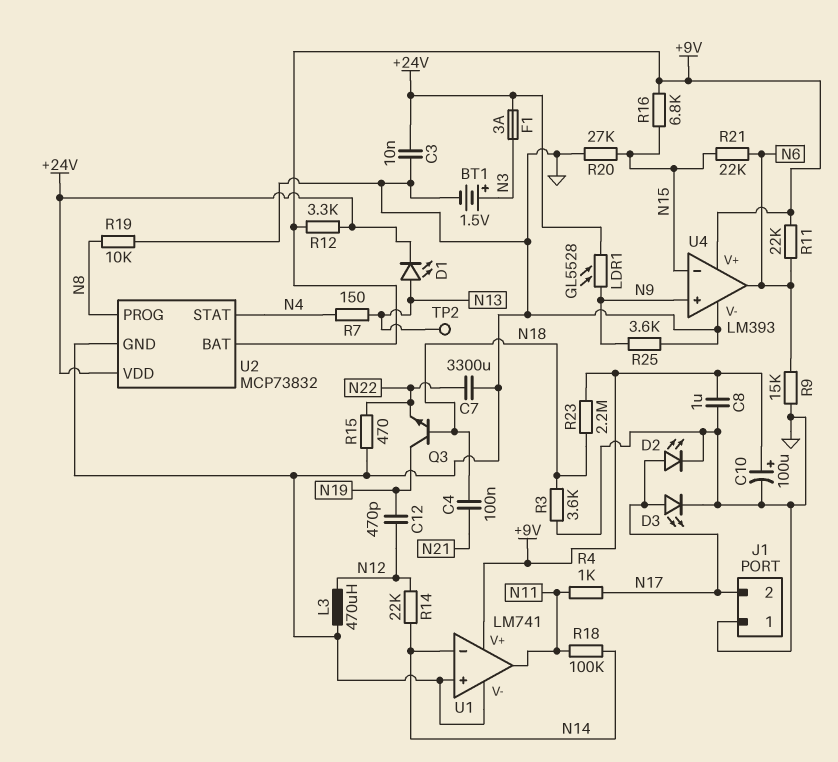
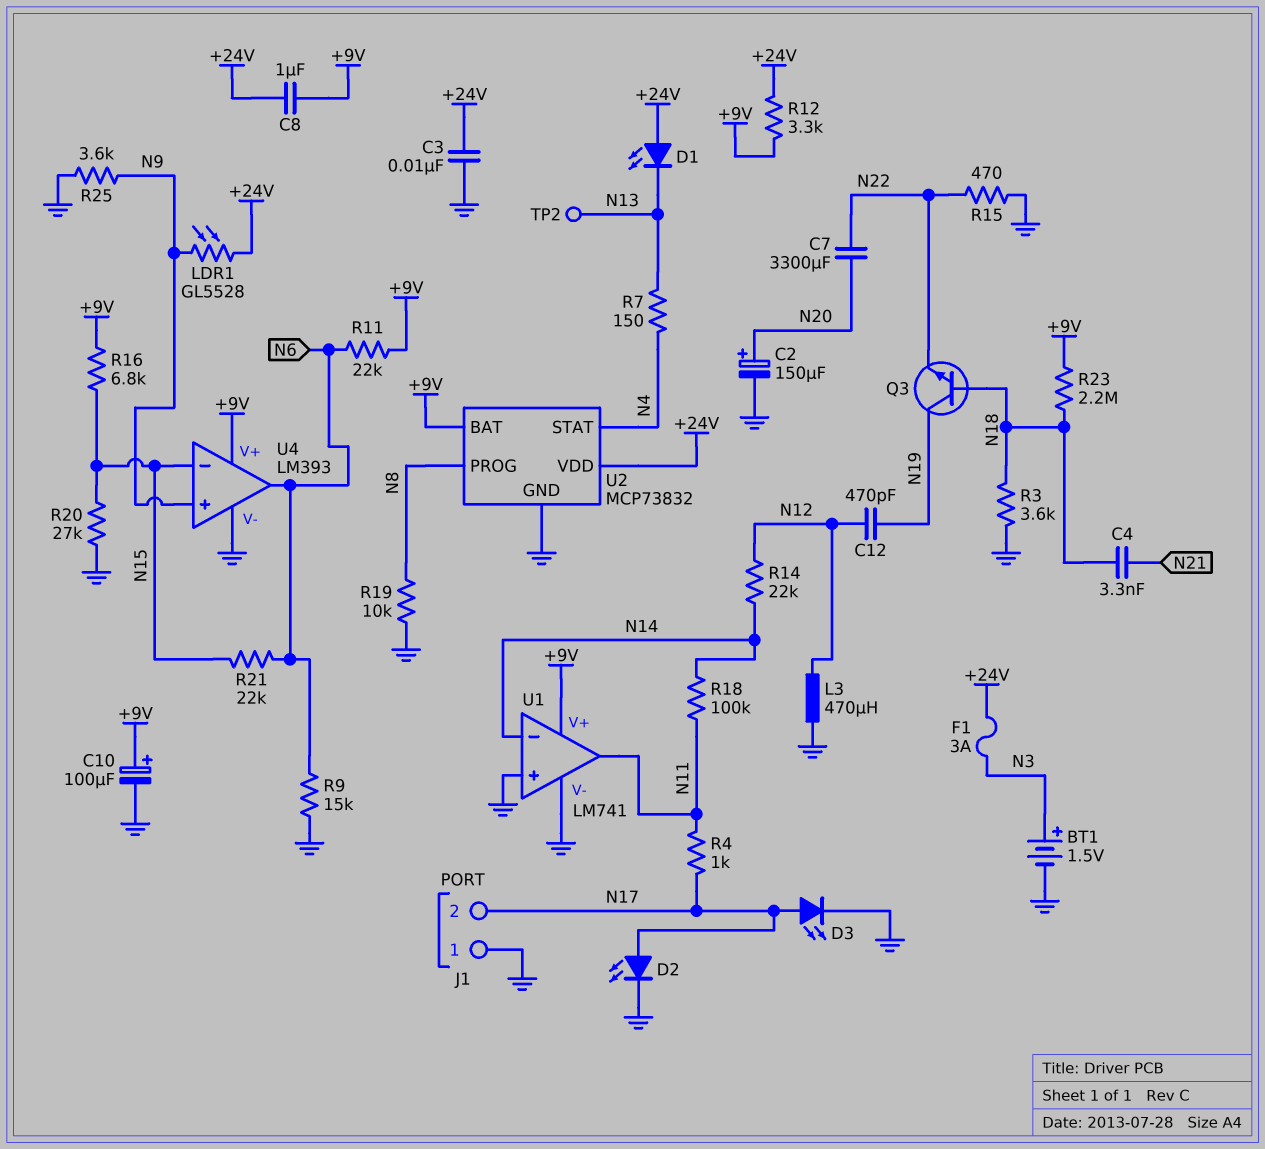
C2: none -> 150uF (plus N20, minus GND)
C4: 100nF (N18, N21) -> 3.3nF (N18, N21)
C7: 3300uF (GND, N22) -> 3300uF (N20, N22)
C8: 1uF (+9V, GND) -> 1uF (+9V, +24V)
D1: LED (A N13, K +24V) -> LED (A +24V, K N13)

